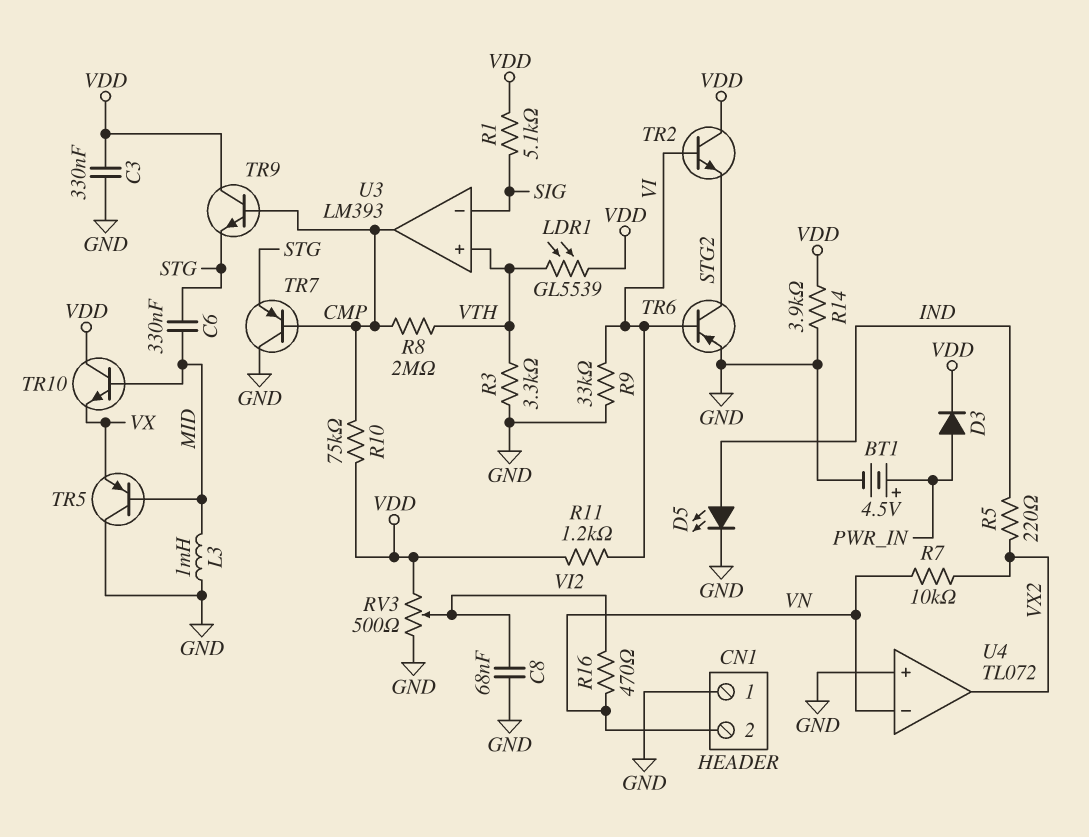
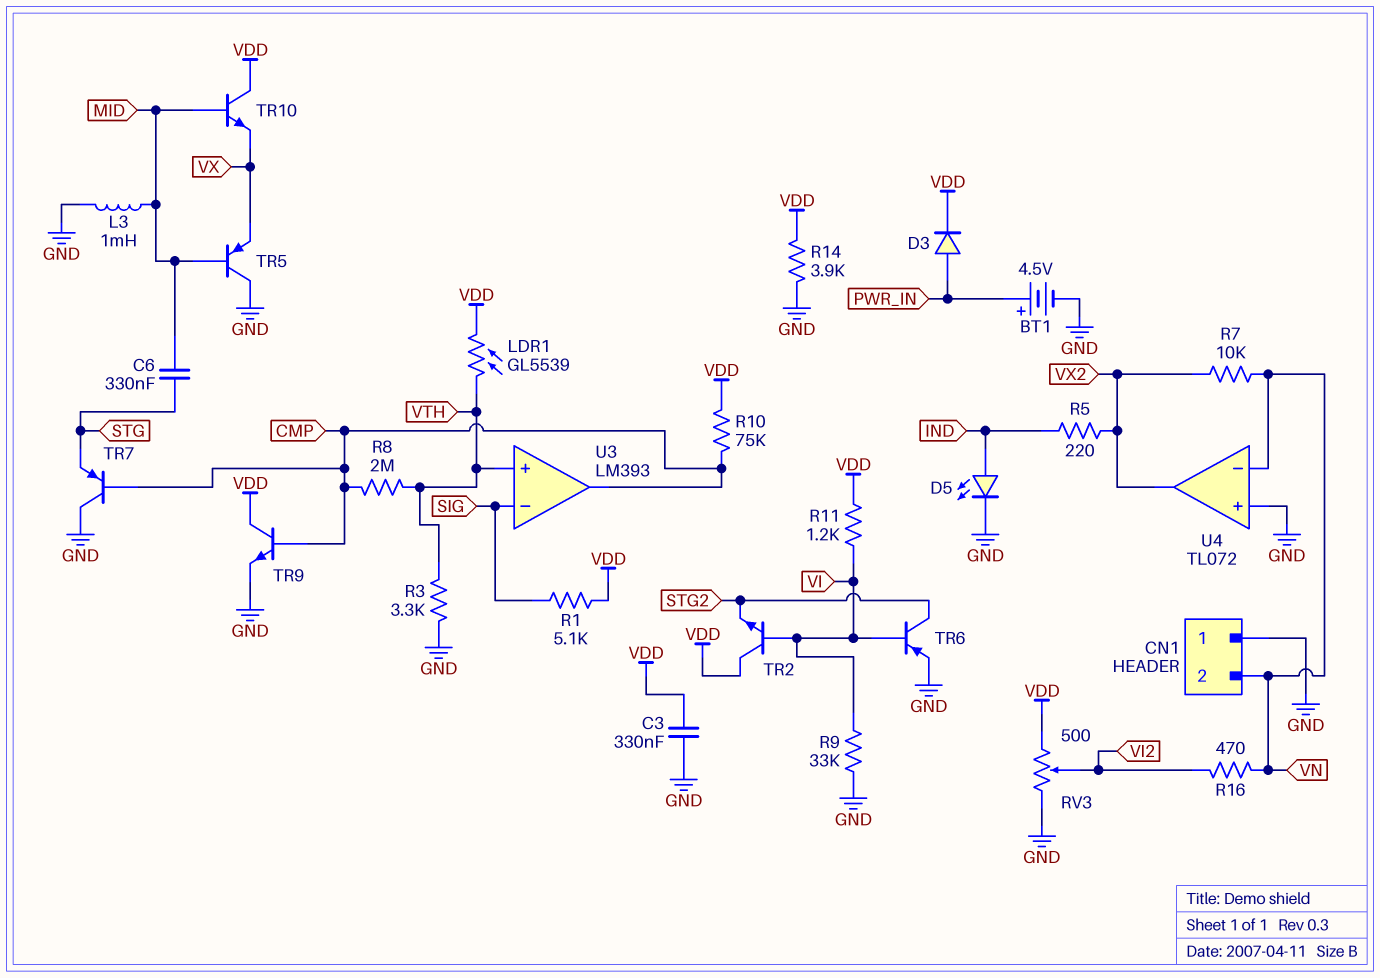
C8: 68nF (GND, VI2) -> none
TR9: NPN (B CMP, C VDD, E STG) -> NPN (B CMP, C VDD, E GND)

